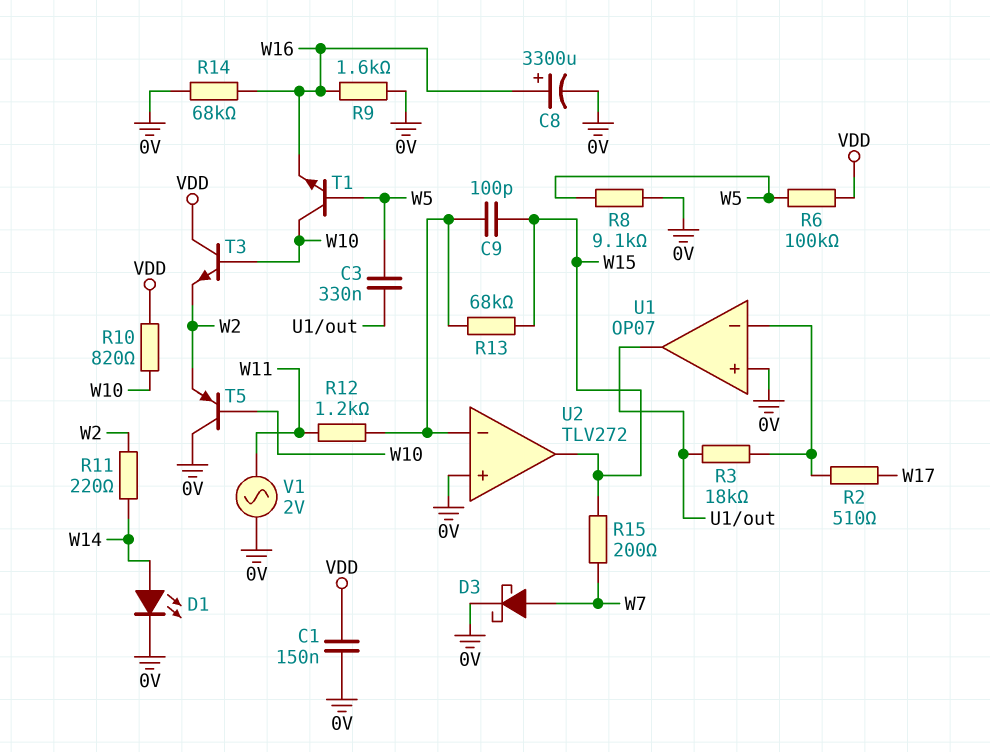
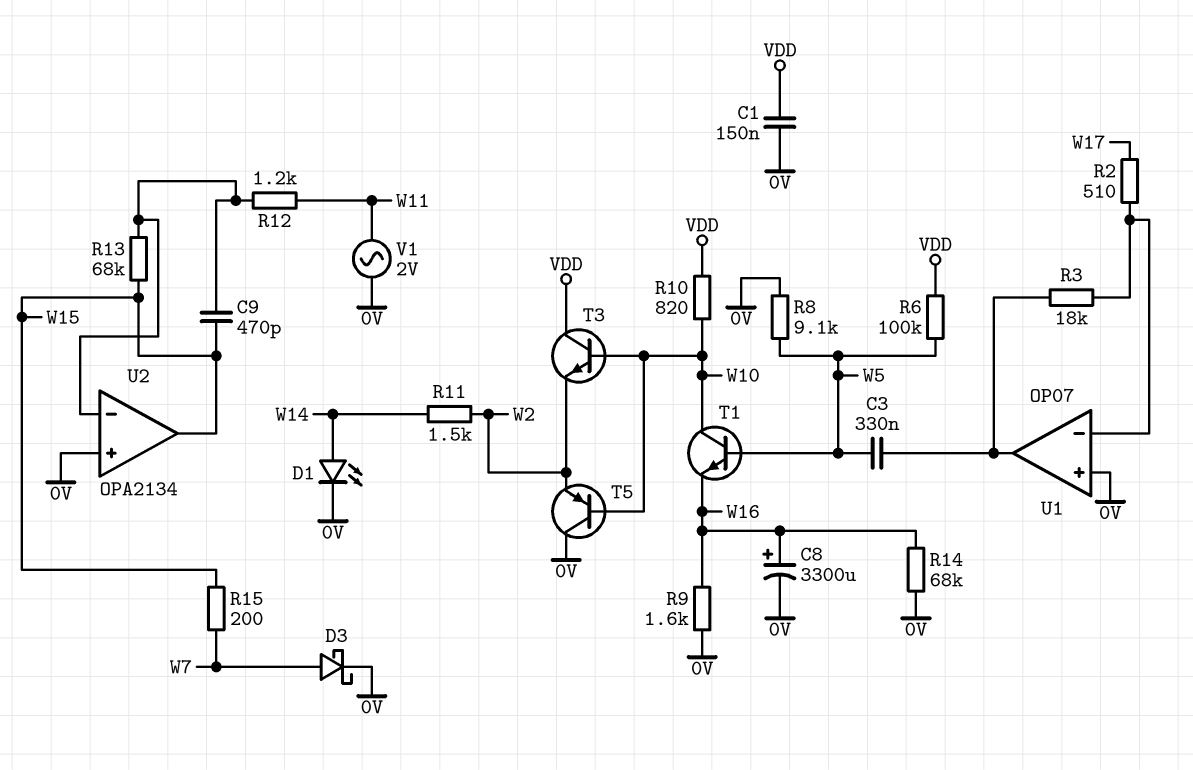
C9: 100pF (U2/in-, W15) -> 470pF (U2/in-, W15)
R11: 220 (W2, W14) -> 1.5k (W2, W14)
U2: TLV272 -> OPA2134

